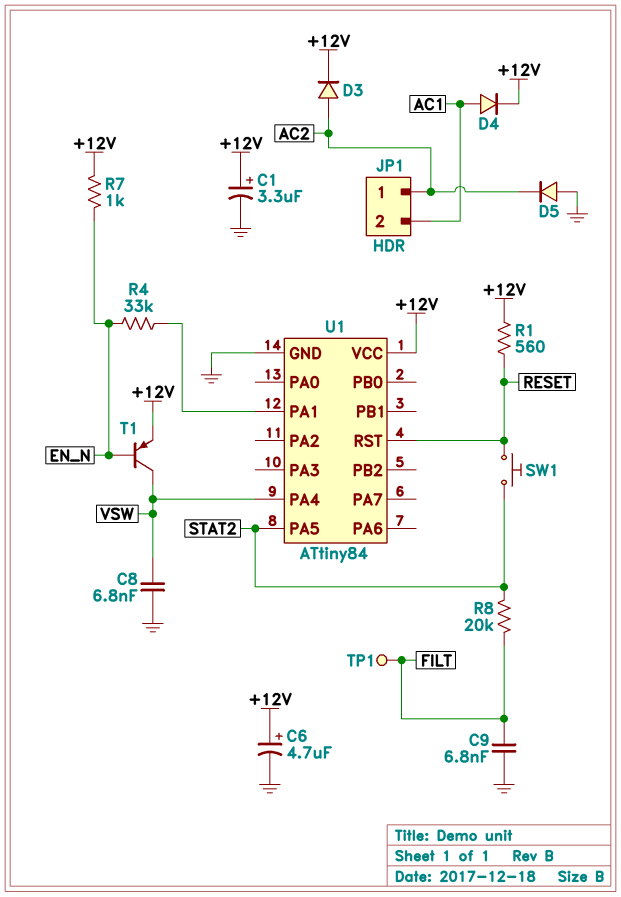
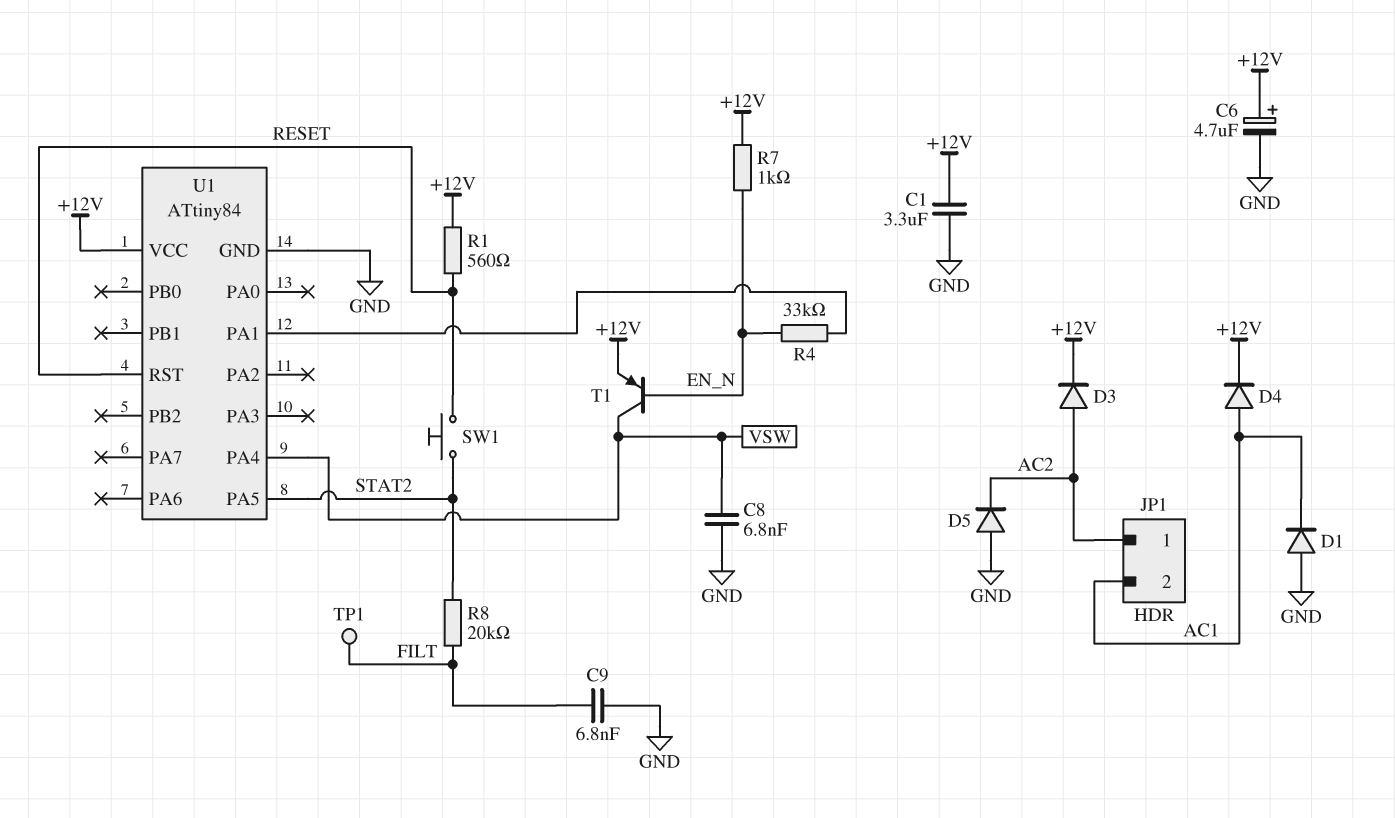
C1: 3.3uF (plus +12V, minus GND) -> 3.3uF (+12V, GND)
D1: none -> diode (A GND, K AC1)

